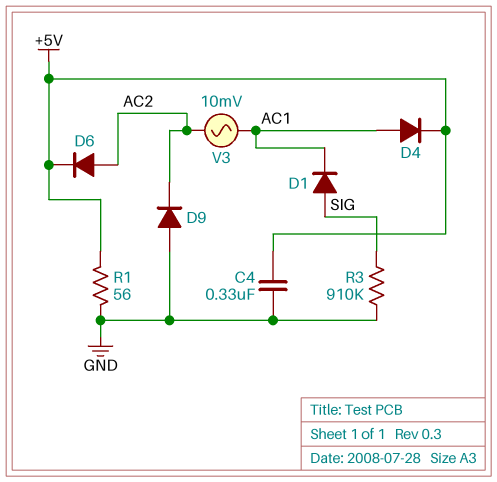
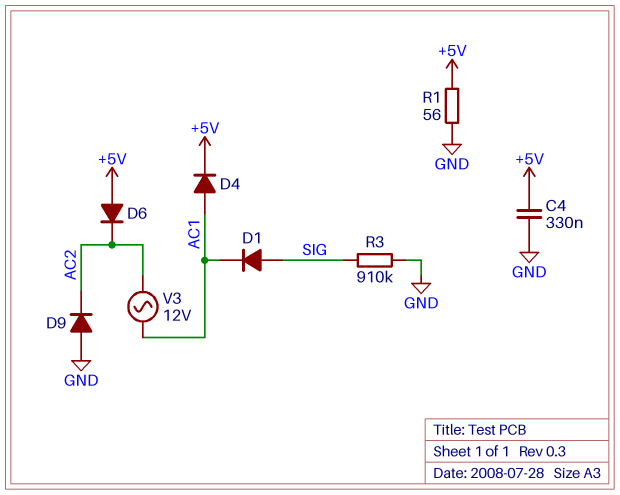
D6: diode (A AC2, K +5V) -> diode (A +5V, K AC2)
V3: AC 10mV (AC1, AC2) -> AC 12V (AC1, AC2)

